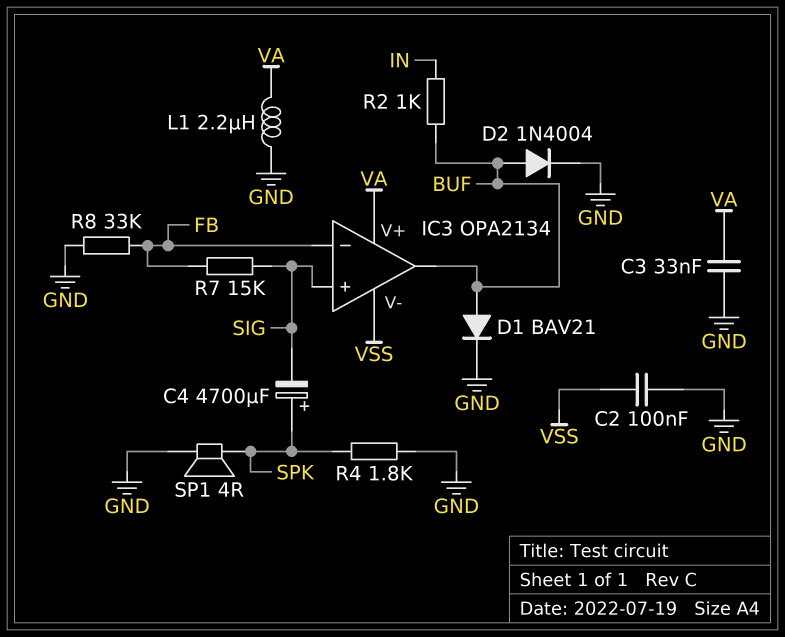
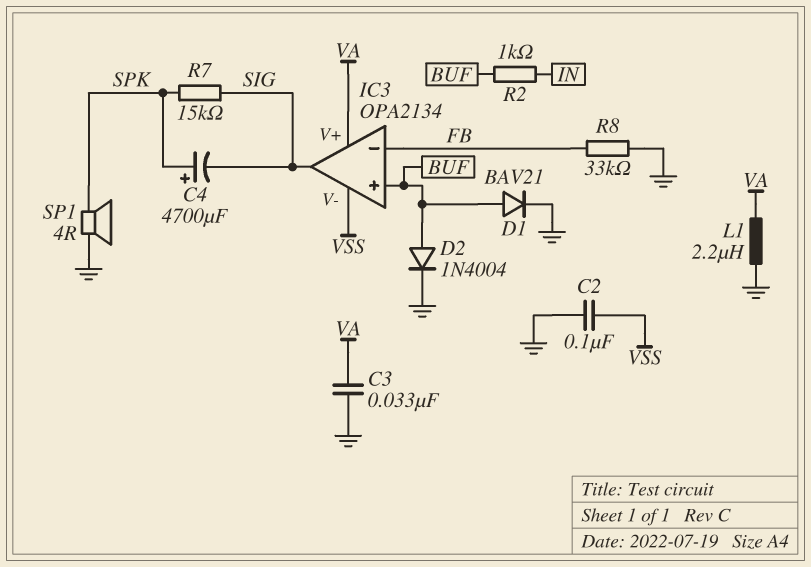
IC3 pin in+: SIG -> BUF
IC3 pin out: BUF -> SIG
R4: 1.8k (GND, SPK) -> none
R7: 15k (FB, SIG) -> 15k (SIG, SPK)

